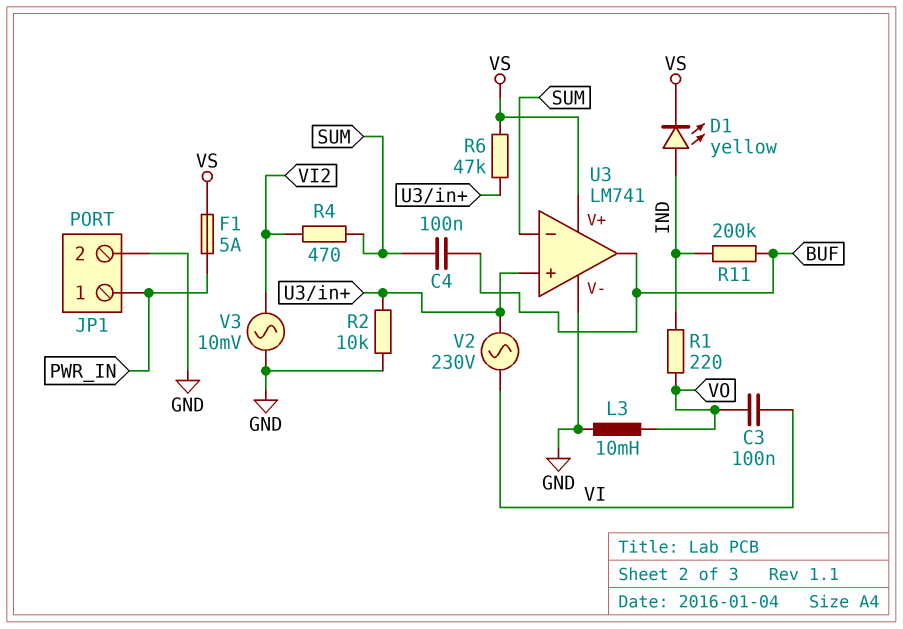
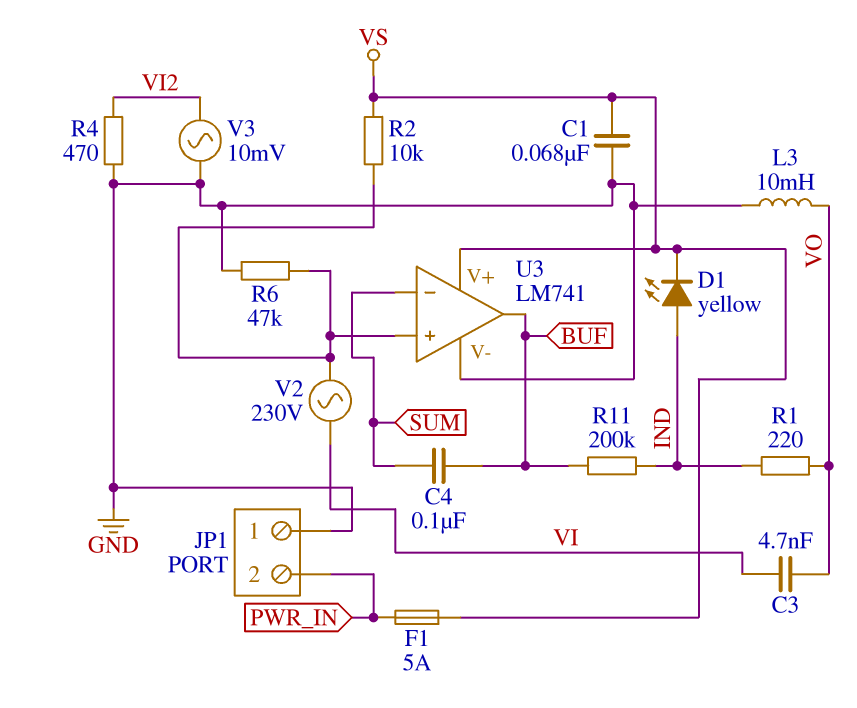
C1: none -> 68nF (GND, VS)
C3: 100nF (VI, VO) -> 4.7nF (VI, VO)
JP1 pin 1: PWR_IN -> GND
JP1 pin 2: GND -> PWR_IN
R2: 10k (GND, U3/in+) -> 10k (U3/in+, VS)
R4: 470 (SUM, VI2) -> 470 (GND, VI2)
R6: 47k (U3/in+, VS) -> 47k (GND, U3/in+)

